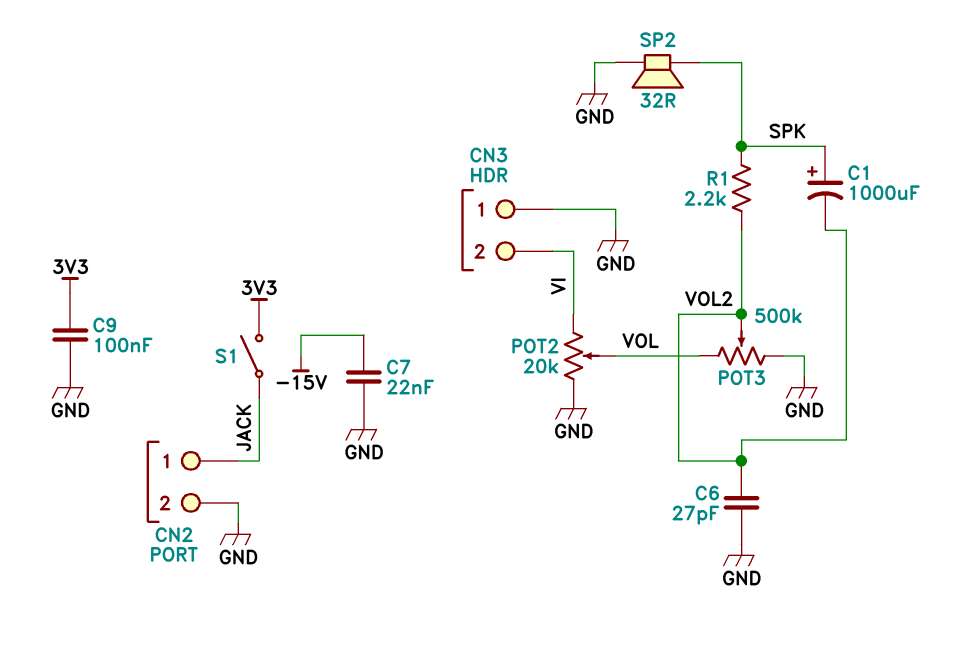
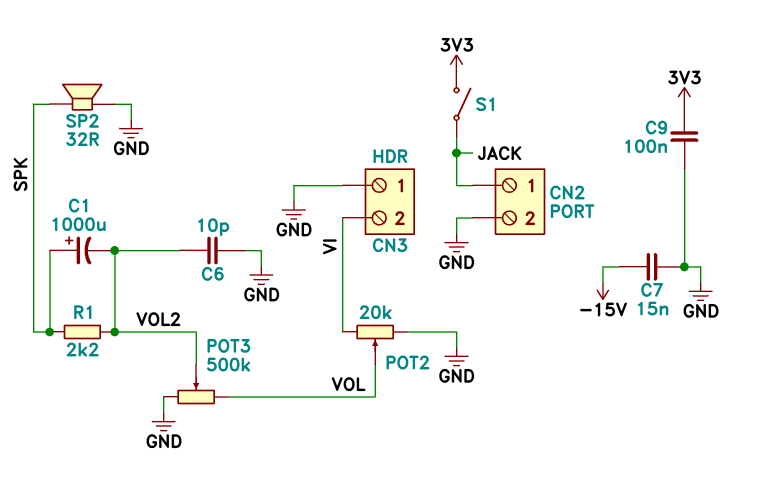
C6: 27pF (GND, VOL2) -> 10pF (GND, VOL2)
C7: 22nF (-15V, GND) -> 15nF (-15V, GND)

